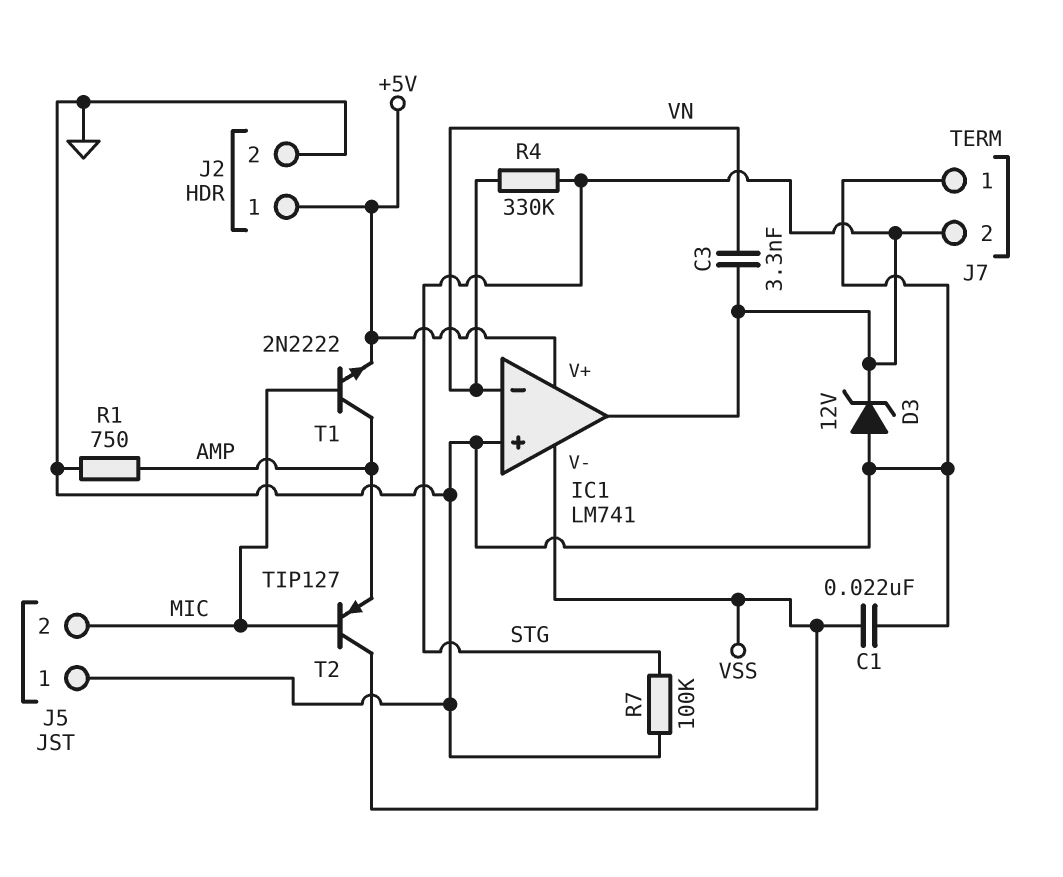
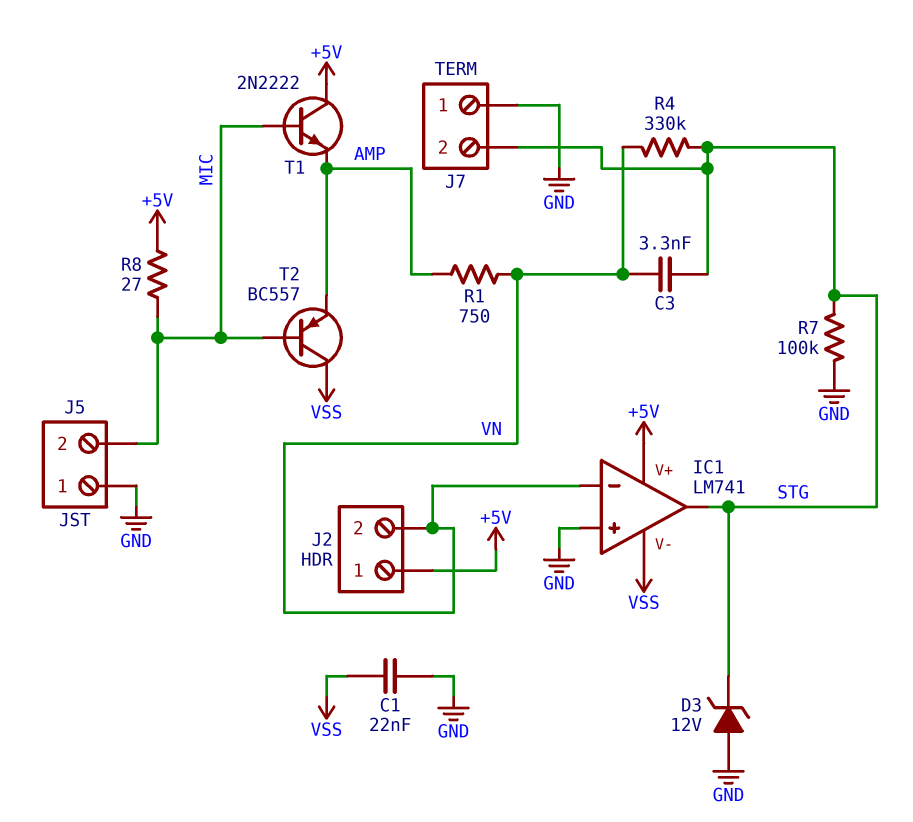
J2 pin 2: GND -> VN
R1: 750 (AMP, GND) -> 750 (AMP, VN)
R8: none -> 27 (+5V, MIC)
T1: NPN 2N2222 (B MIC, C AMP, E +5V) -> NPN 2N2222 (B MIC, C +5V, E AMP)
T2: PNP TIP127 (B MIC, C VSS, E AMP) -> PNP BC557 (B MIC, C VSS, E AMP)

